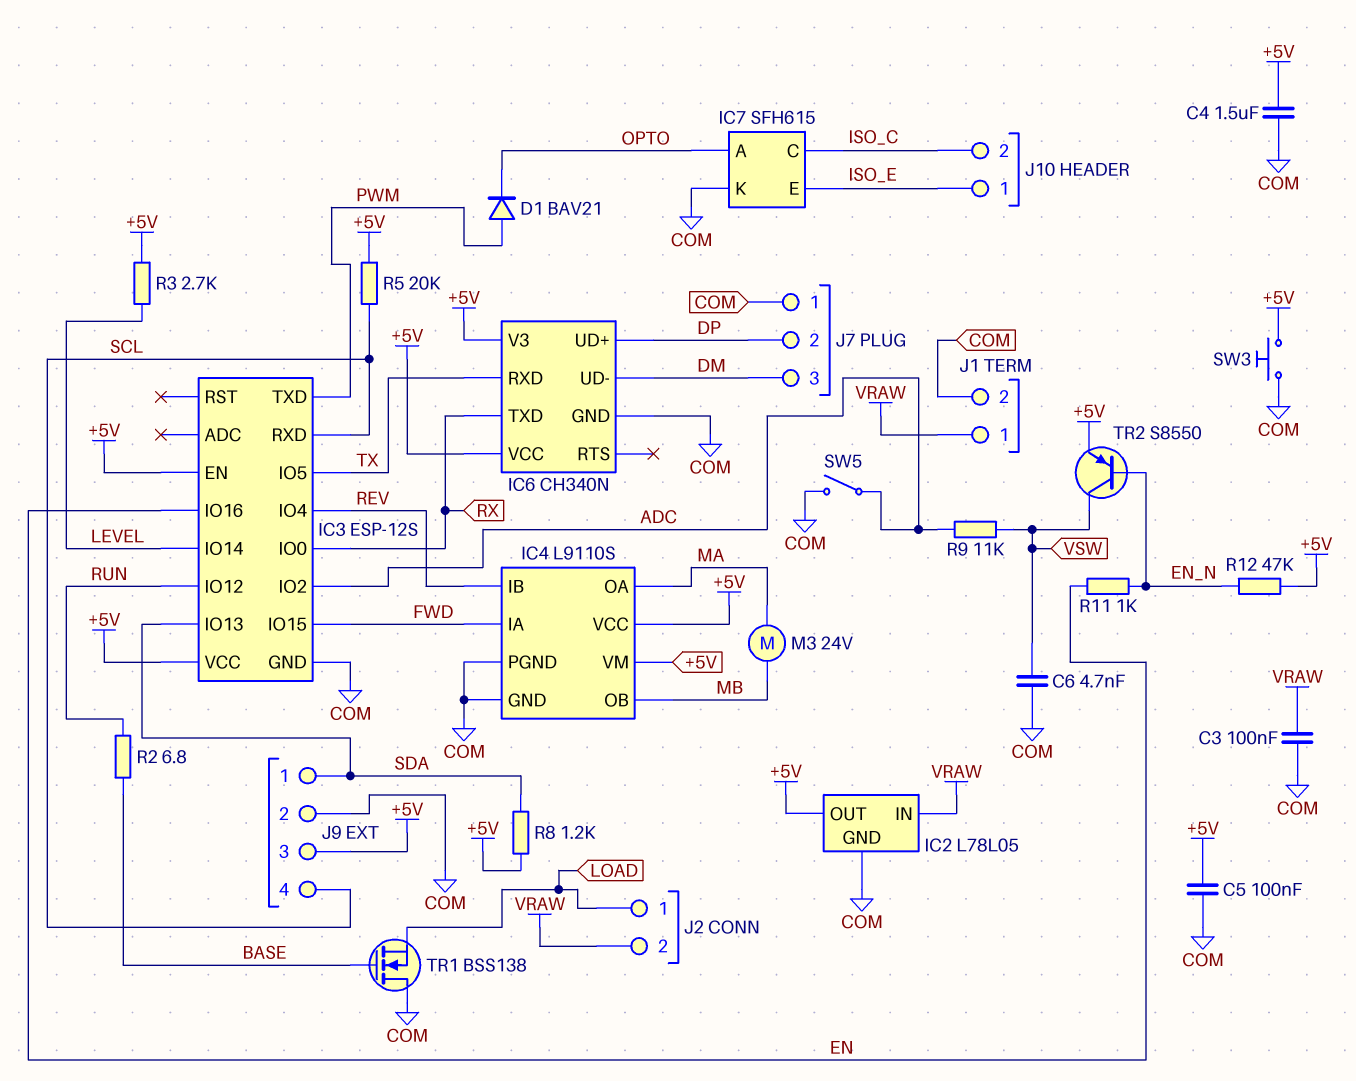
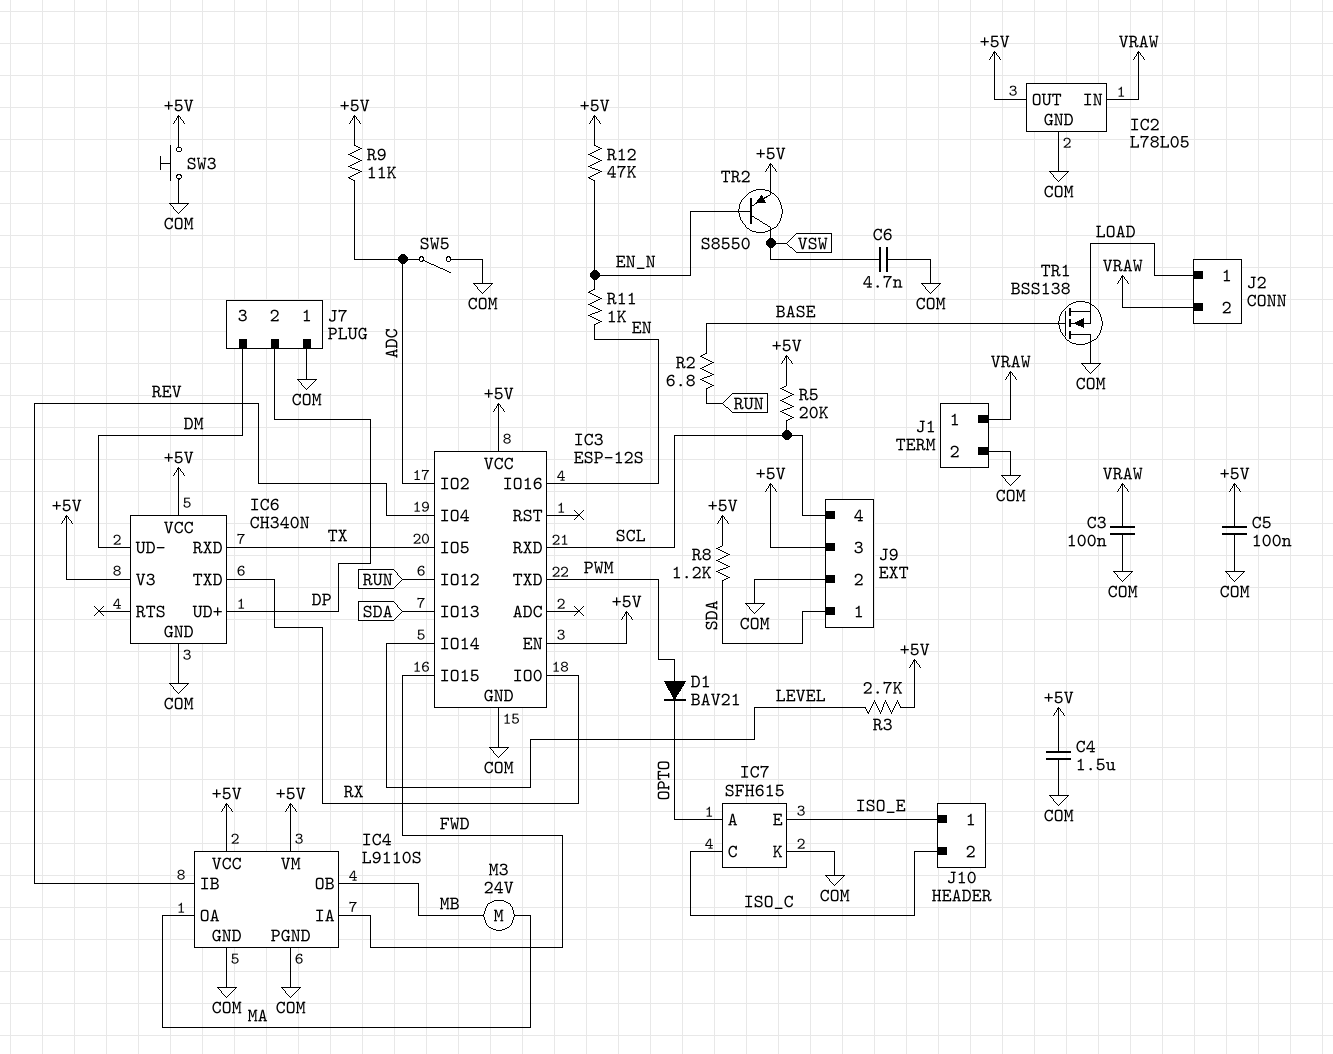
R9: 11k (ADC, VSW) -> 11k (+5V, ADC)

